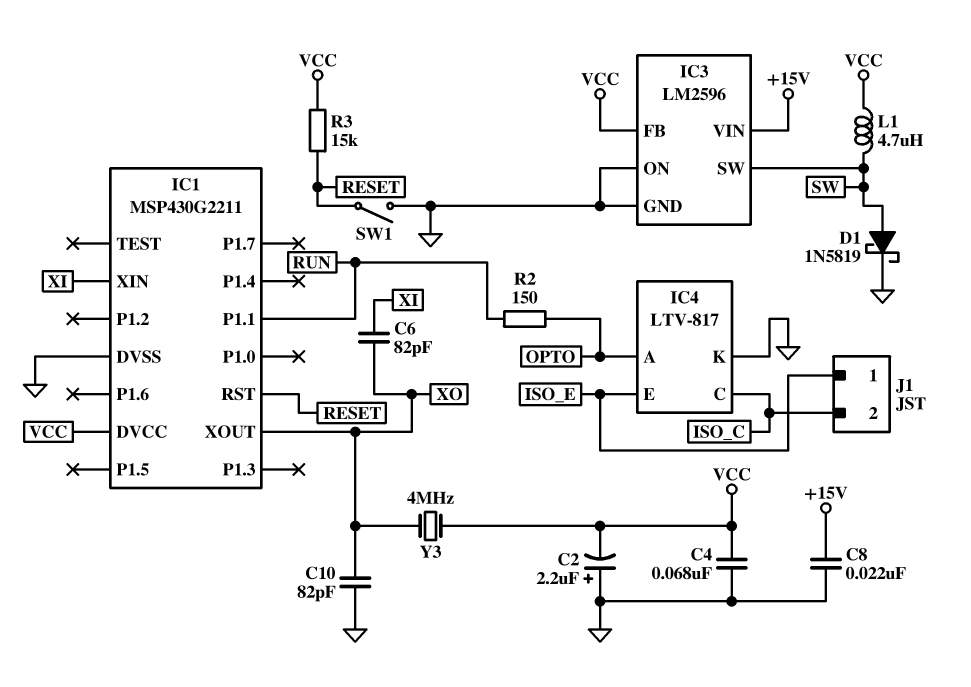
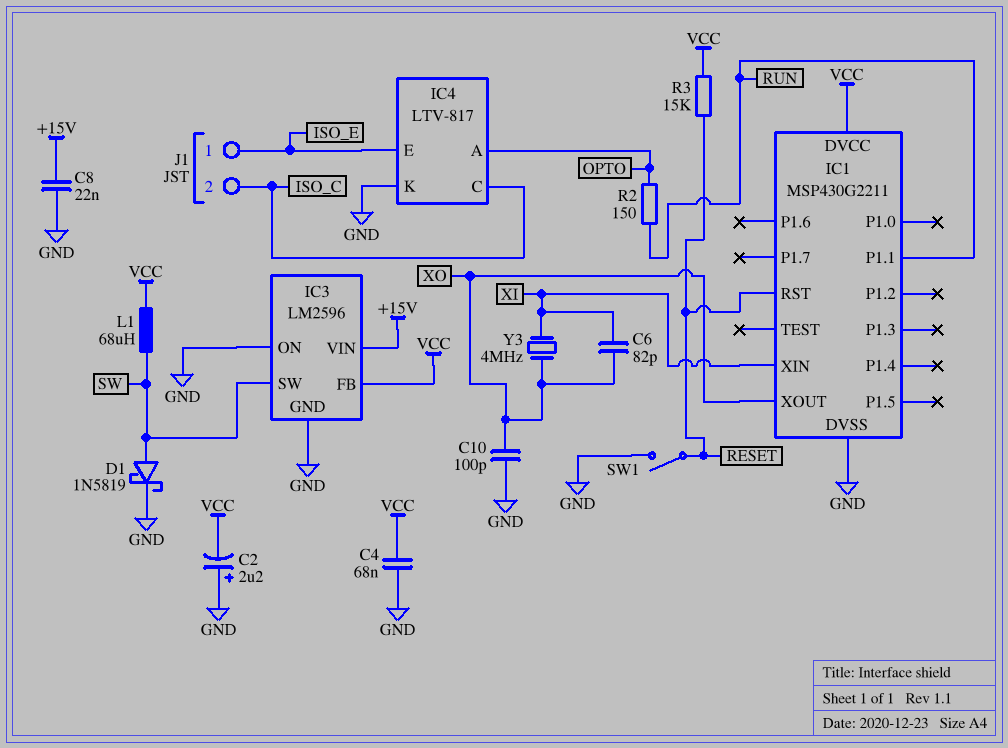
C10: 82pF (GND, XO) -> 100pF (GND, XO)
L1: 4.7uH (SW, VCC) -> 68uH (SW, VCC)
Y3: 4MHz (VCC, XO) -> 4MHz (XI, XO)

